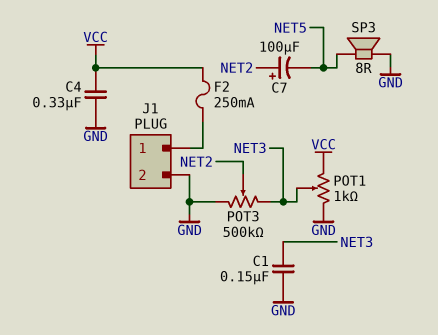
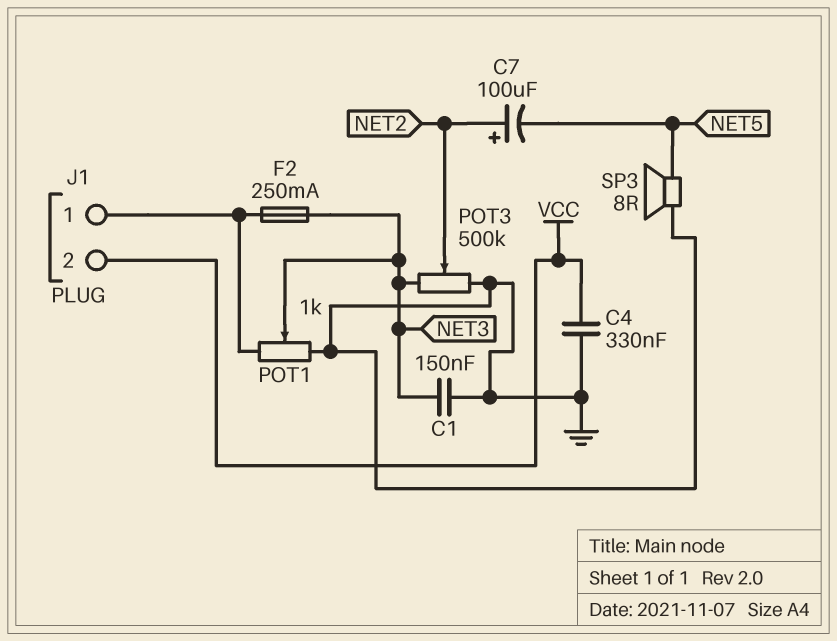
F2: 250mA (J1/1, VCC) -> 250mA (J1/1, NET3)
J1 pin 2: GND -> VCC
POT1: 1k (GND, VCC, wiper NET3) -> 1k (GND, J1/1, wiper NET3)

